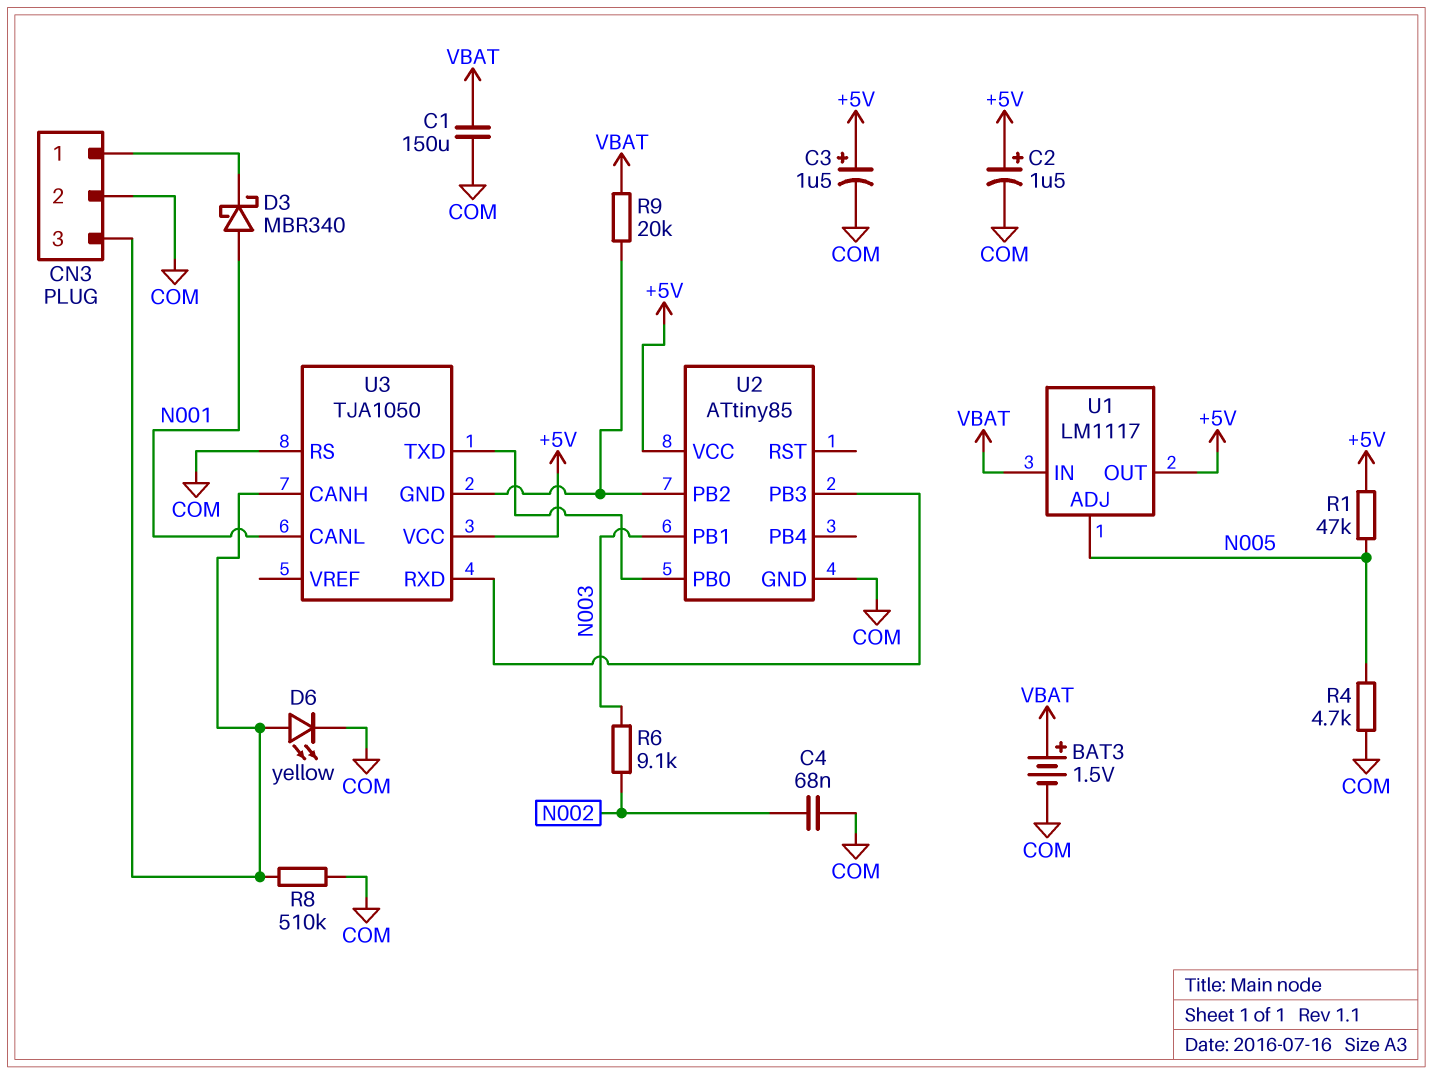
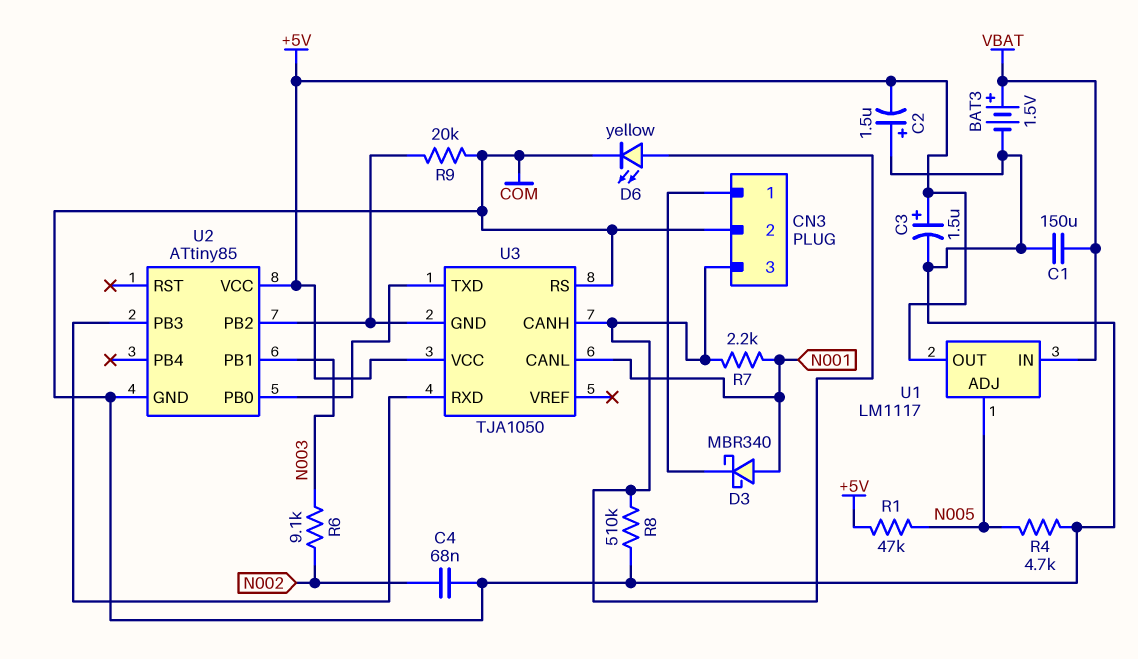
C2: 1.5uF (plus +5V, minus COM) -> 1.5uF (plus COM, minus +5V)
R7: none -> 2.2k (CN3/3, N001)
R9: 20k (U2/PB2, VBAT) -> 20k (COM, U2/PB2)

